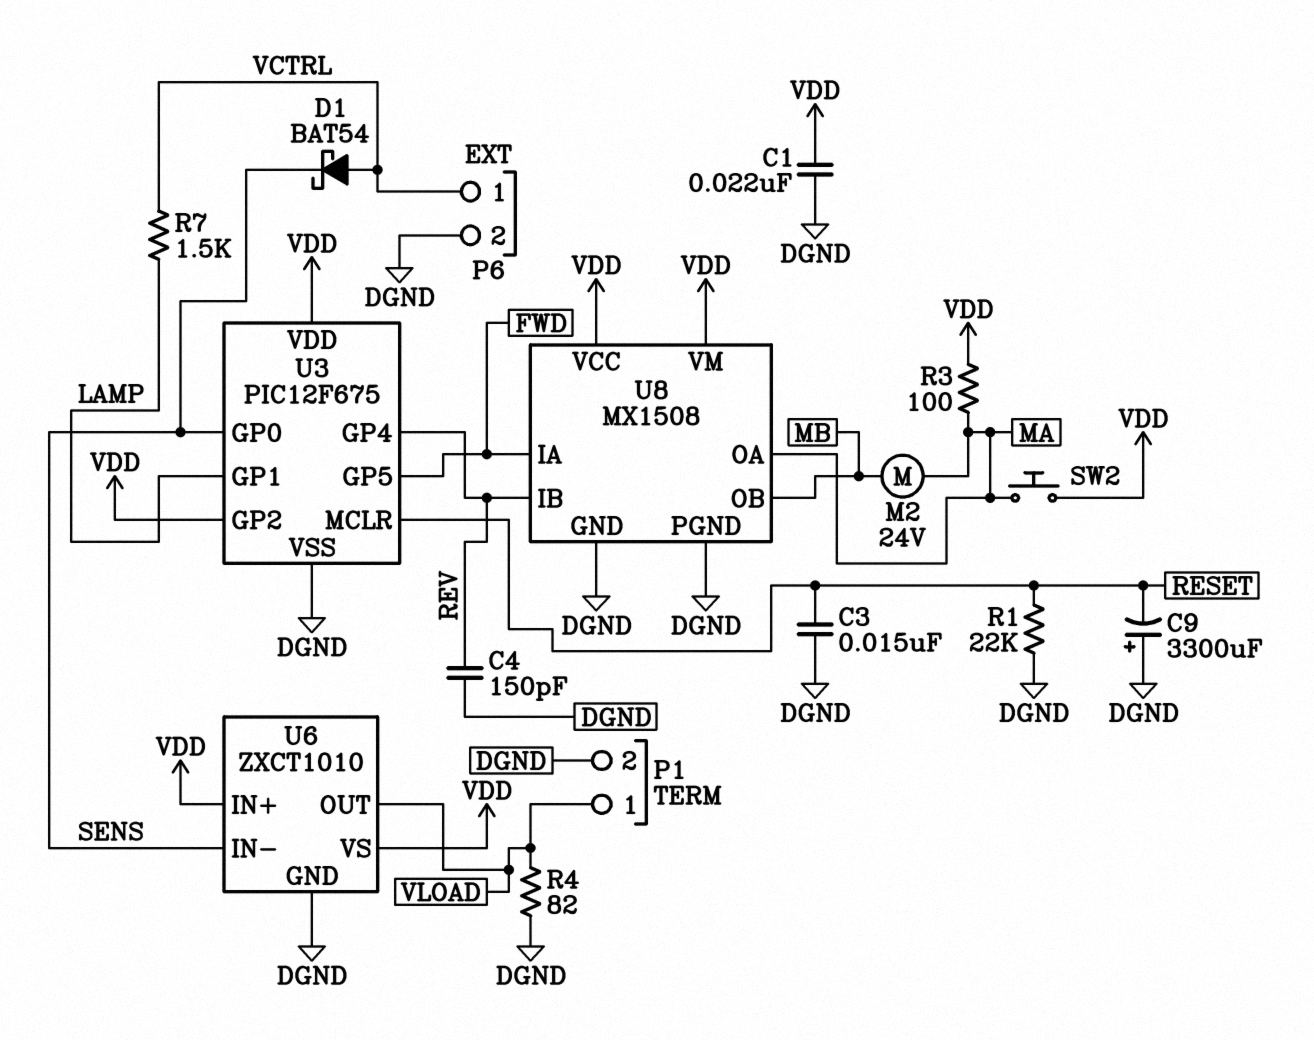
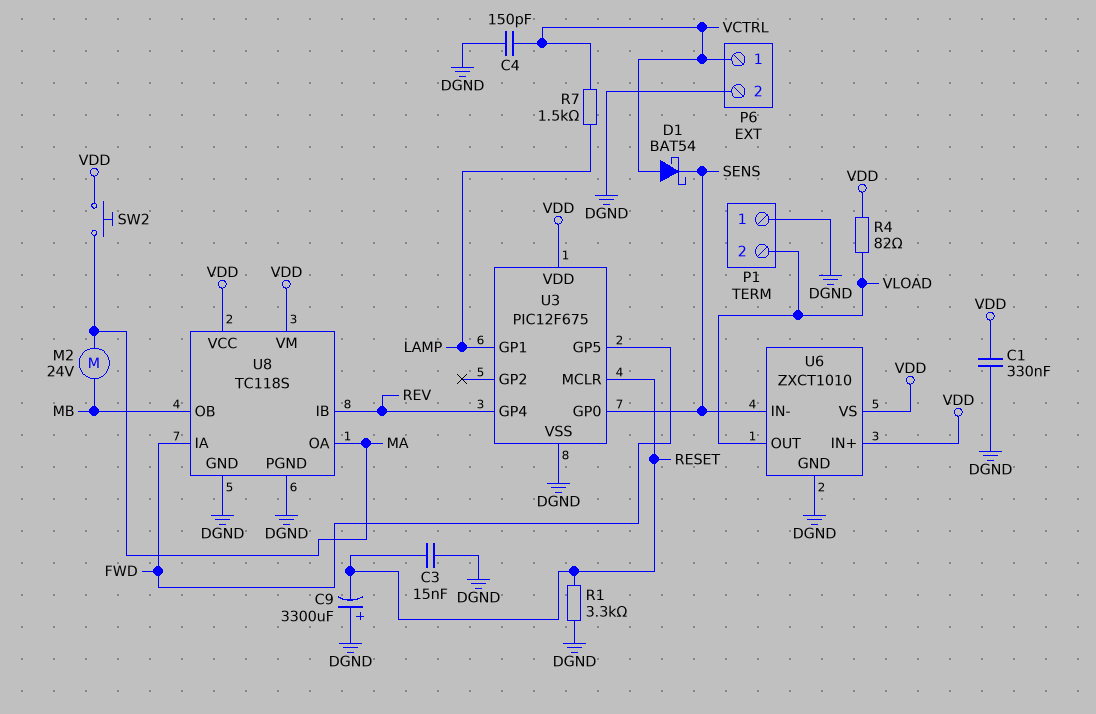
C1: 22nF (DGND, VDD) -> 330nF (DGND, VDD)
C4: 150pF (DGND, REV) -> 150pF (DGND, VCTRL)
P1 pin 1: VLOAD -> DGND
P1 pin 2: DGND -> VLOAD
R1: 22k (DGND, RESET) -> 3.3k (DGND, RESET)
R3: 100 (MA, VDD) -> none
R4: 82 (DGND, VLOAD) -> 82 (VDD, VLOAD)
U3 pin GP2: VDD -> none
U8: MX1508 -> TC118S

